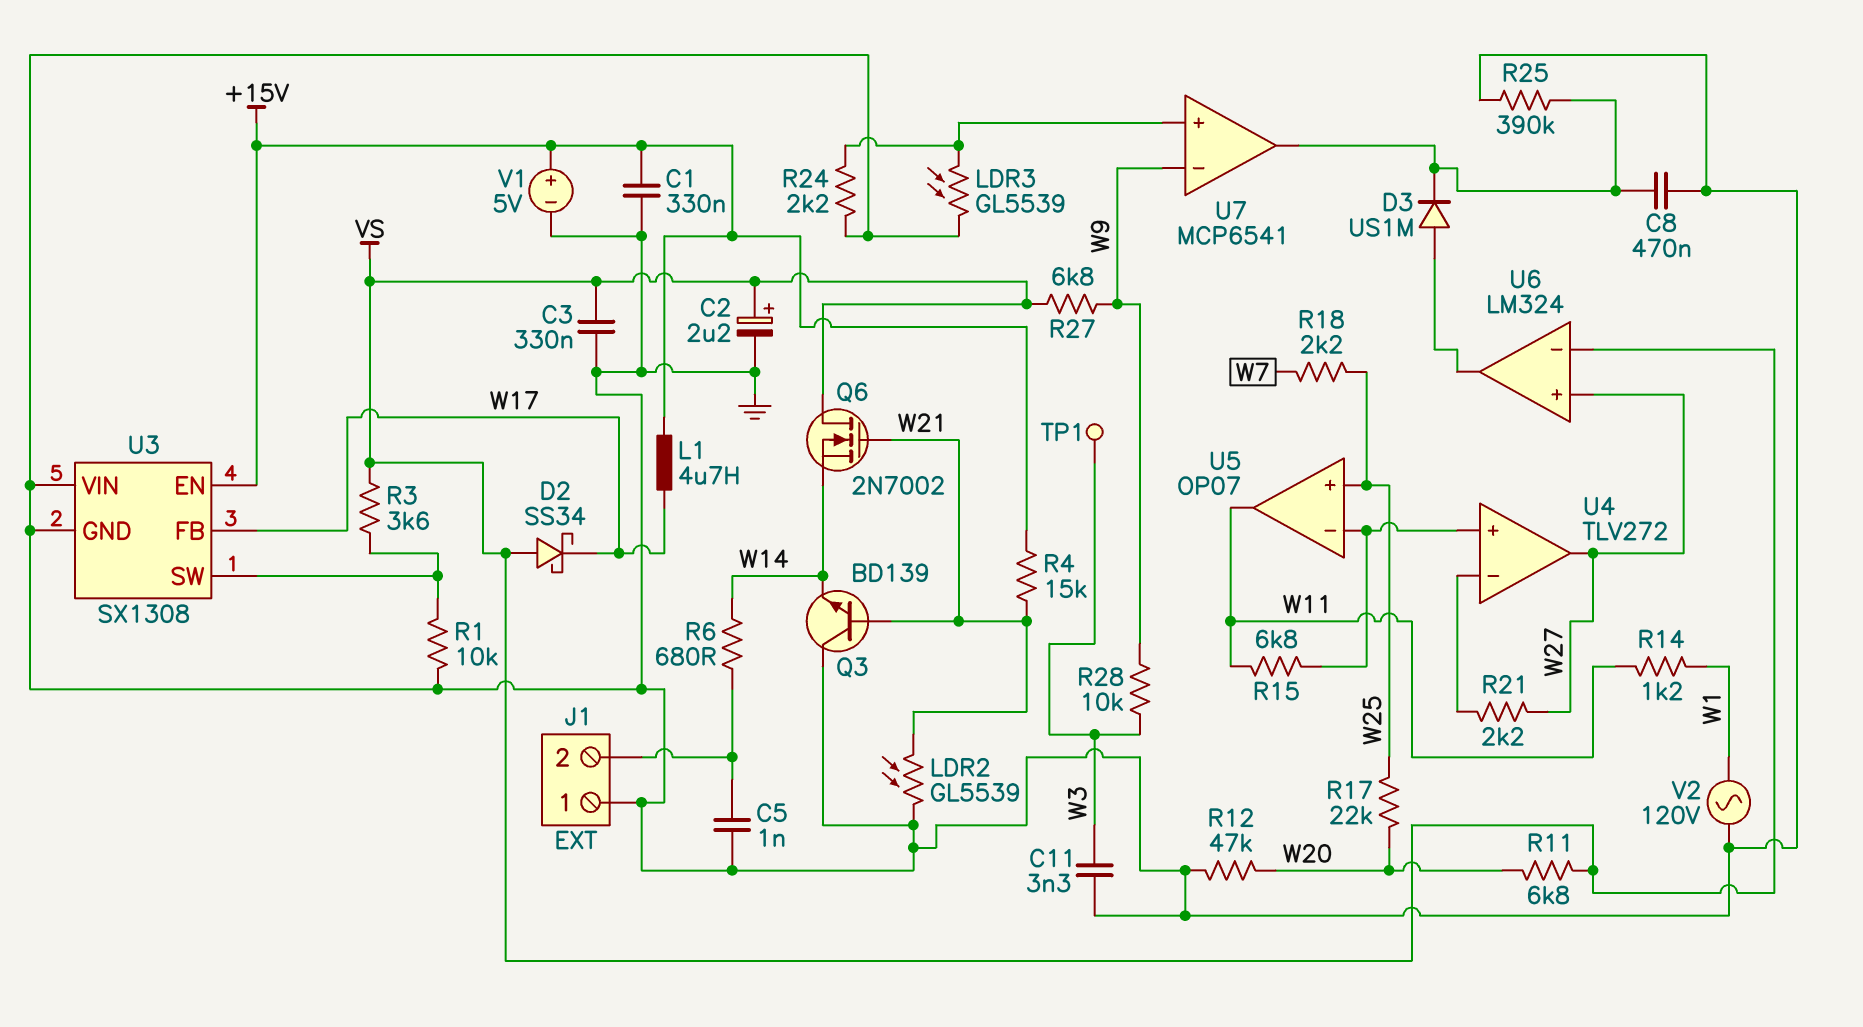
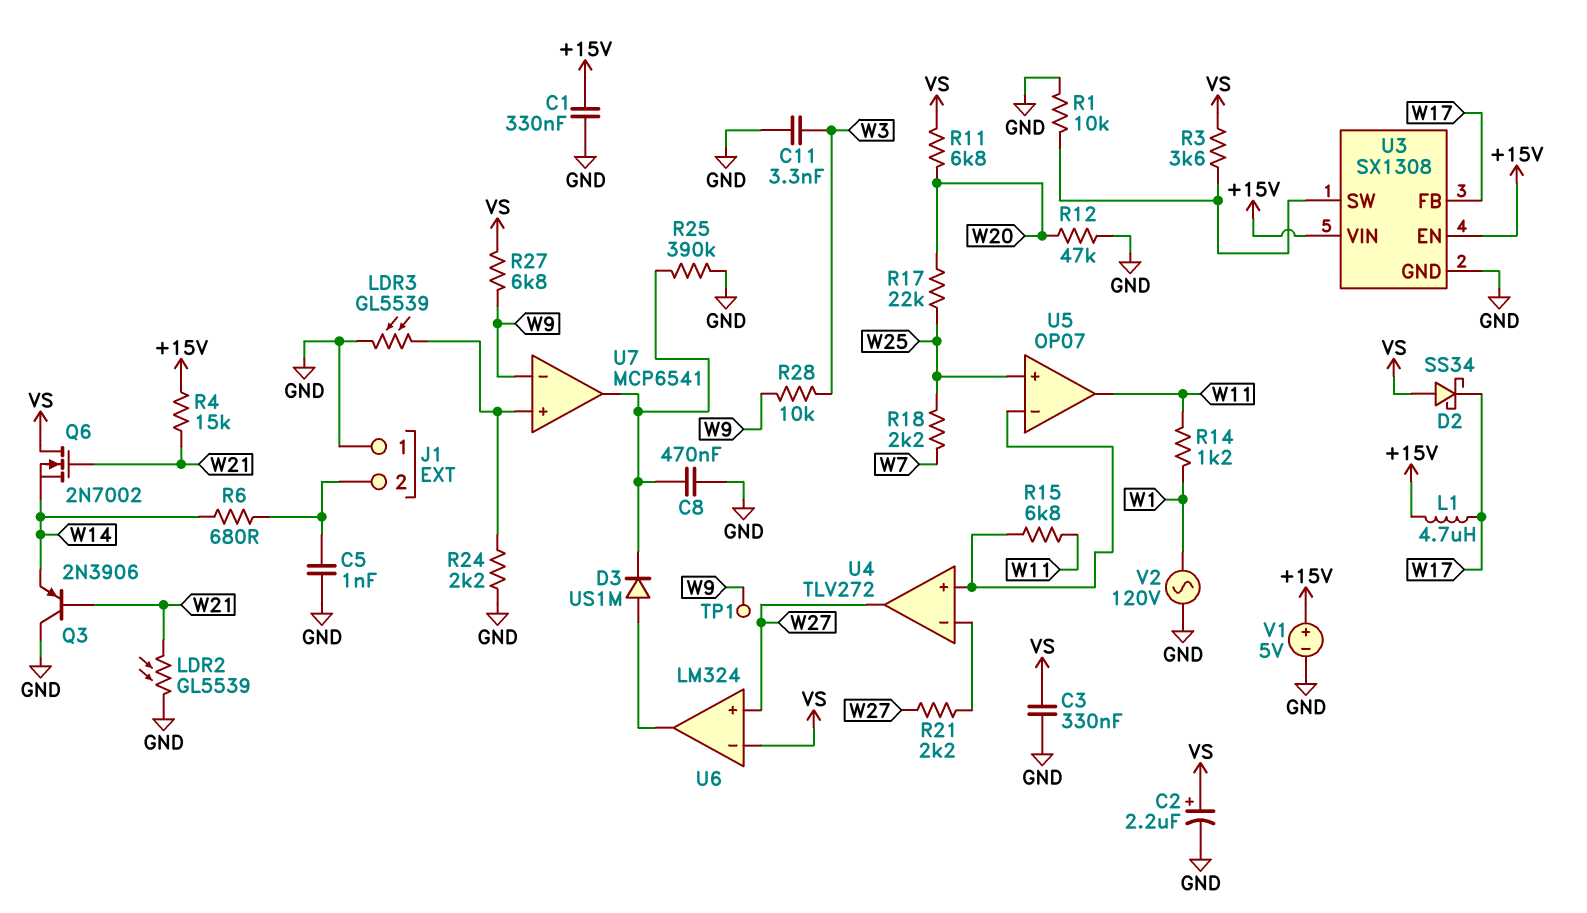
Q3: NPN BD139 (B W21, C GND, E W14) -> PNP 2N3906 (B W21, C GND, E W14)
TP1: test point (W3) -> test point (W9)
U3 pin VIN: GND -> +15V

